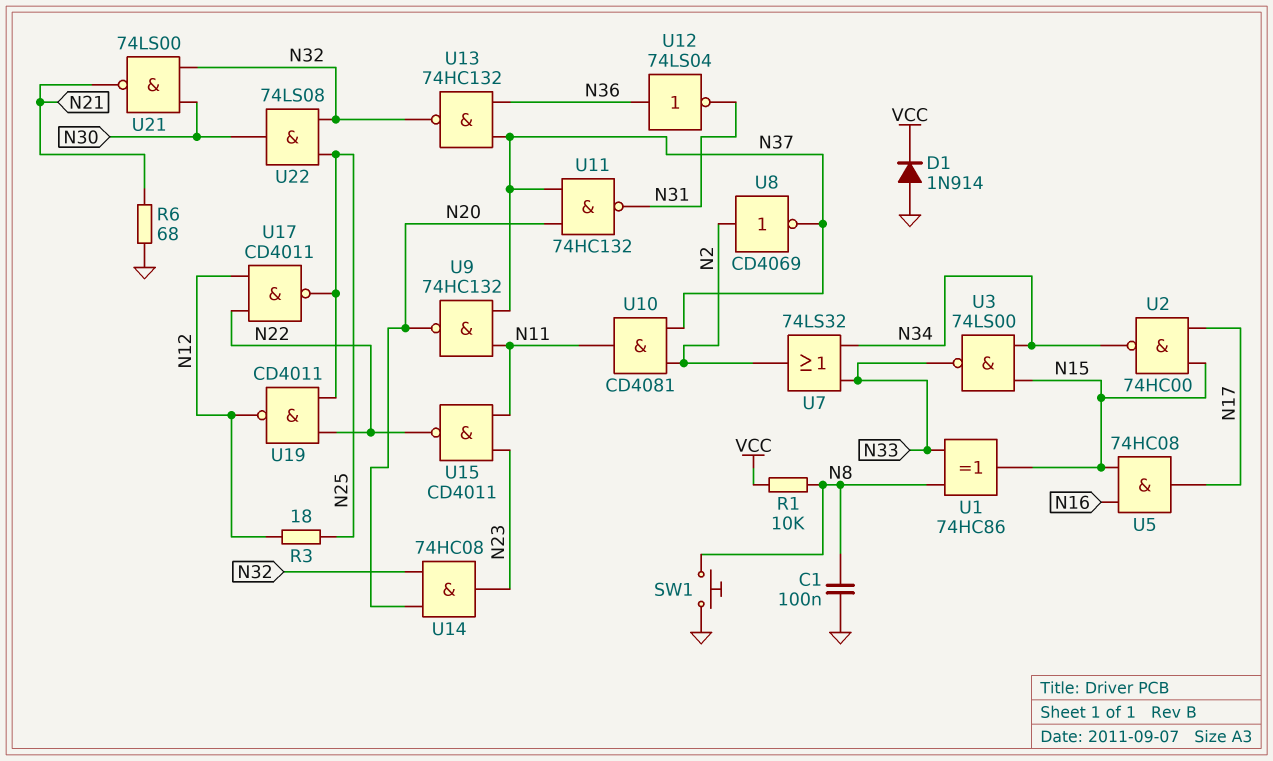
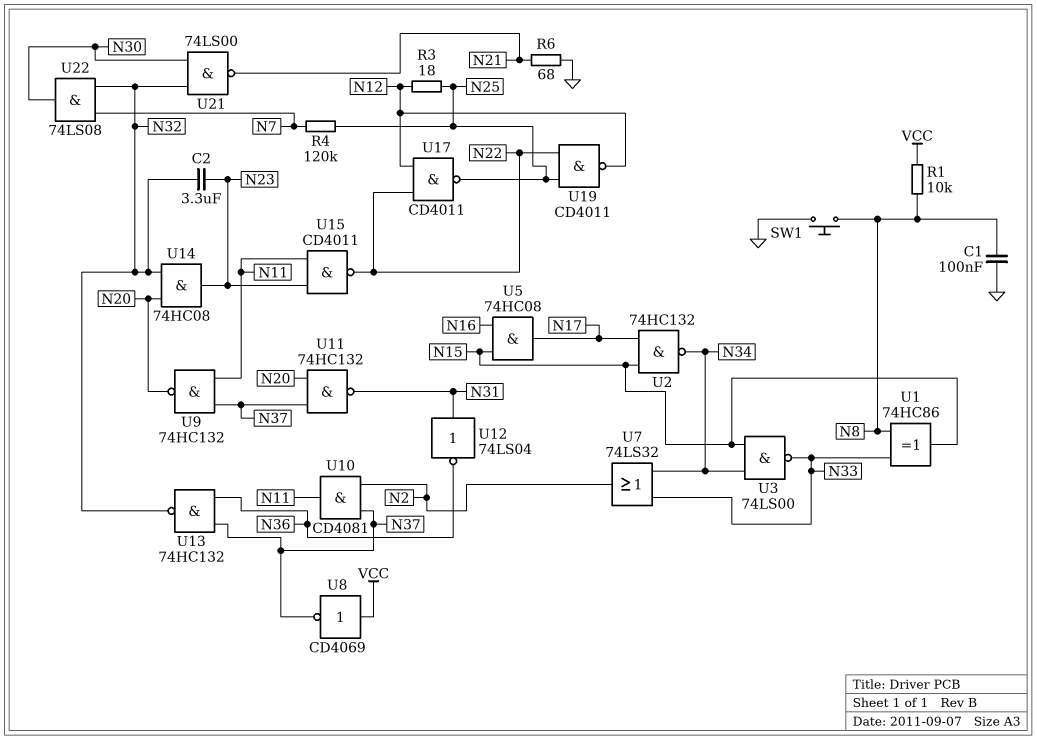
C2: none -> 3.3uF (N23, N32)
D1: diode 1N914 (A GND, K VCC) -> none
R4: none -> 120k (N7, N25)
U2: NAND 74HC00 (in N15, in N17, out N34) -> NAND 74HC132 (in N15, in N17, out N34)
U8: NOT CD4069 (in N2, out N37) -> NOT CD4069 (in VCC, out N37)
U12: NOT 74LS04 (in N36, out N31) -> NOT 74LS04 (in N31, out N36)
U22: AND 74LS08 (in N25, in N32, out N30) -> AND 74LS08 (in N7, in N32, out N30)

